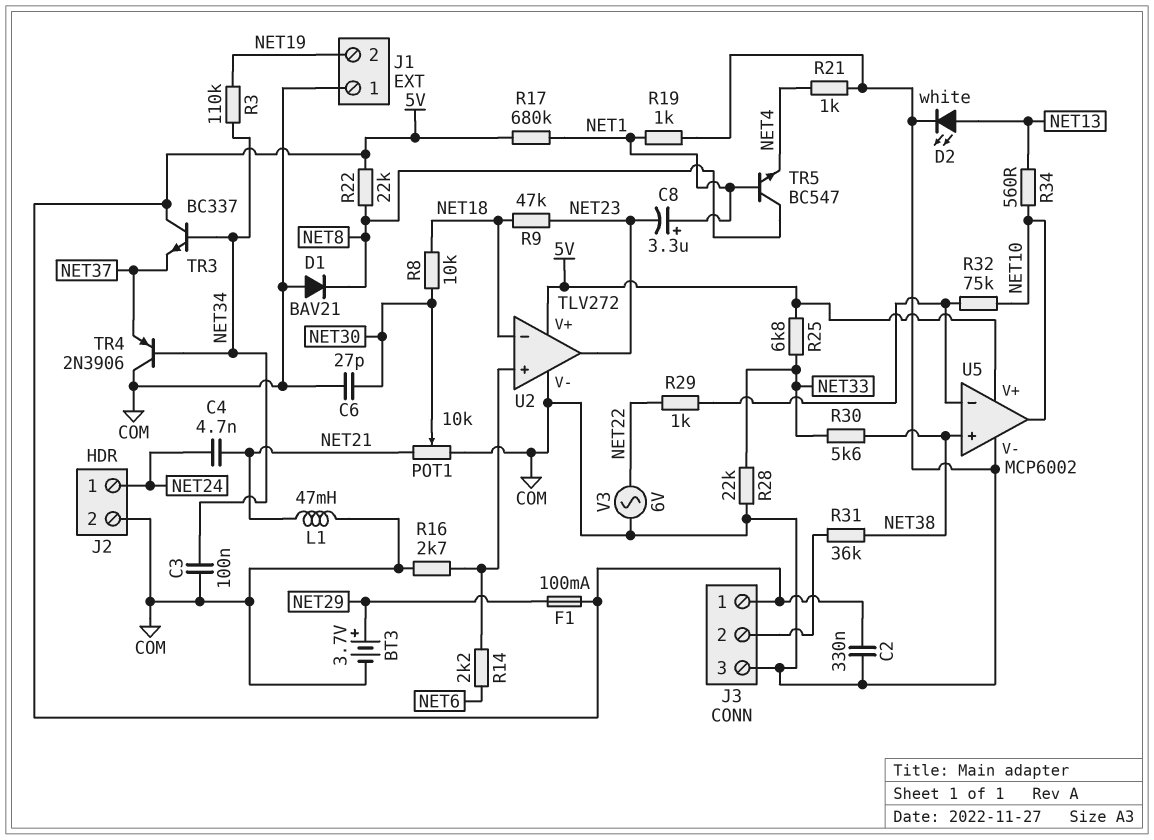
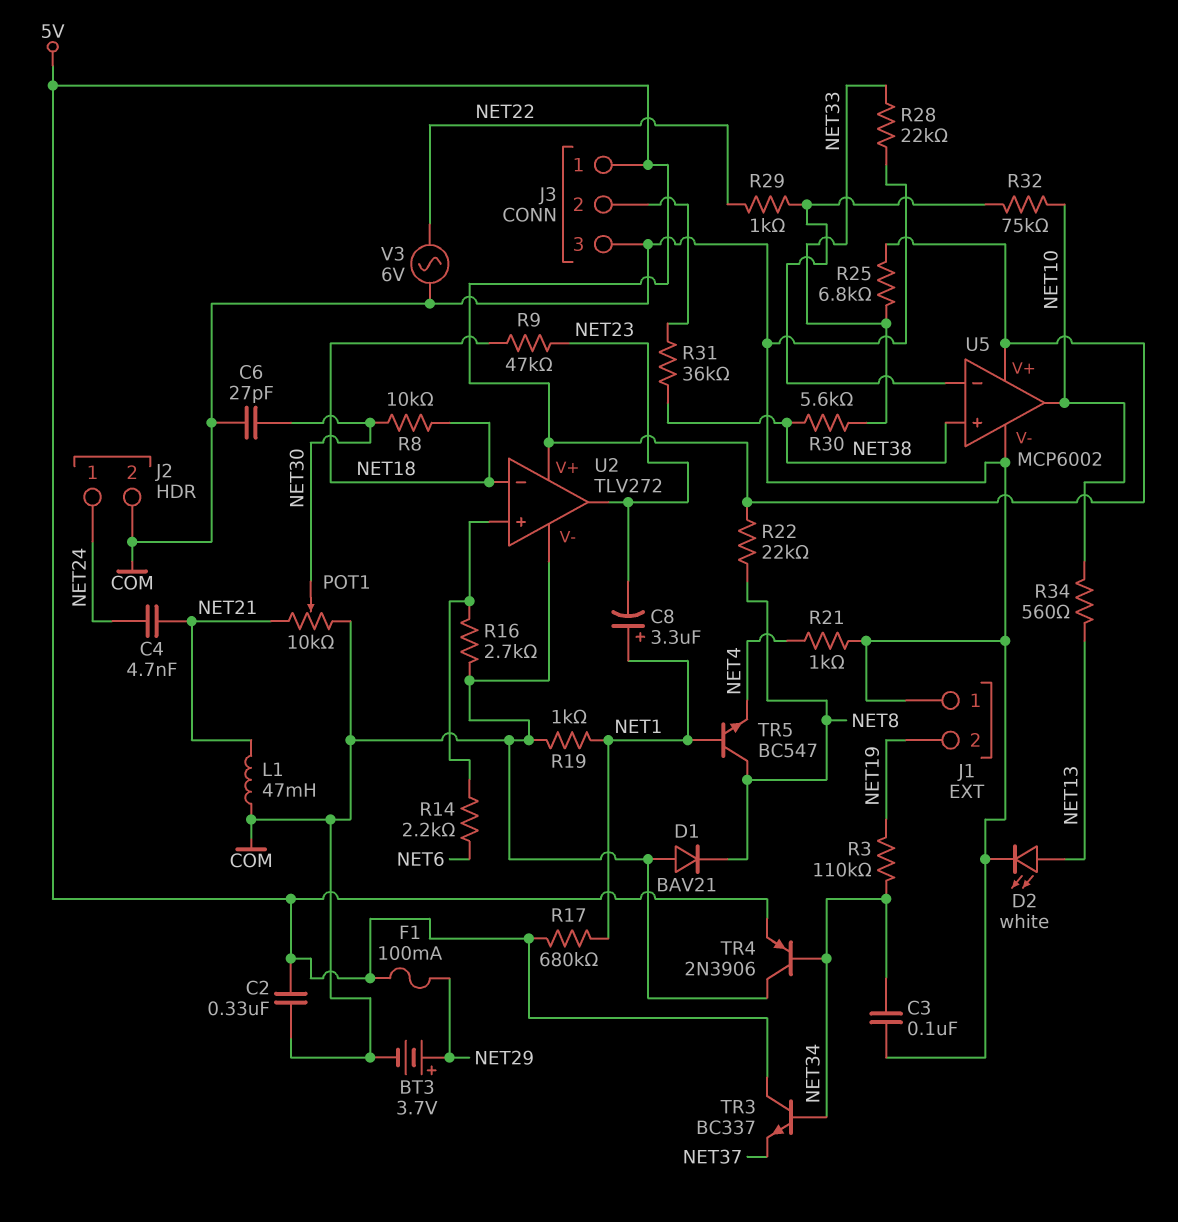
TR4: PNP 2N3906 (B NET34, C COM, E NET37) -> PNP 2N3906 (B NET34, C COM, E 5V)

